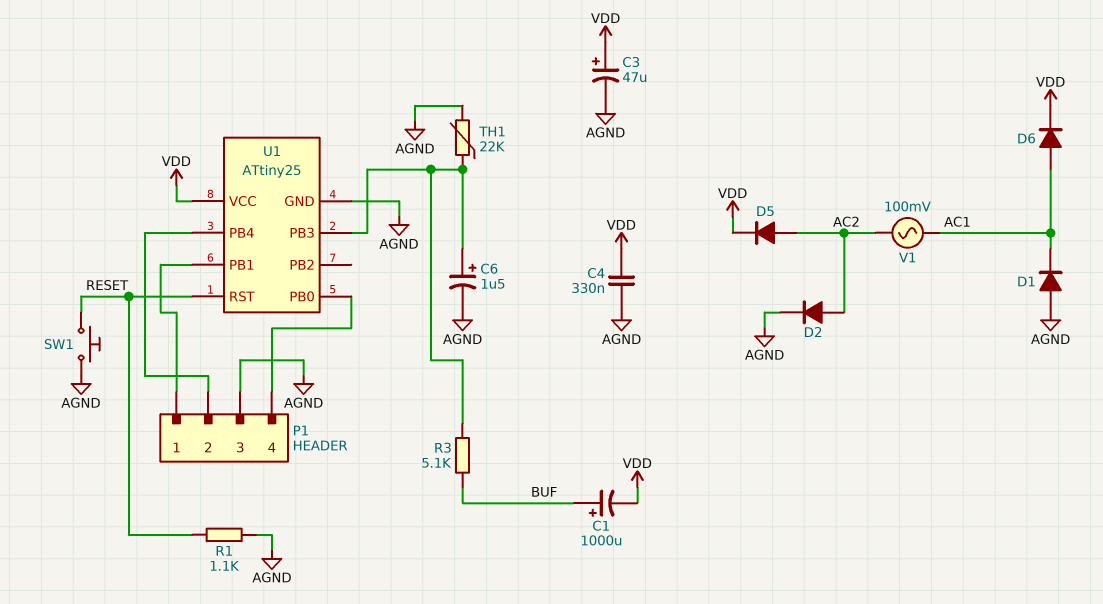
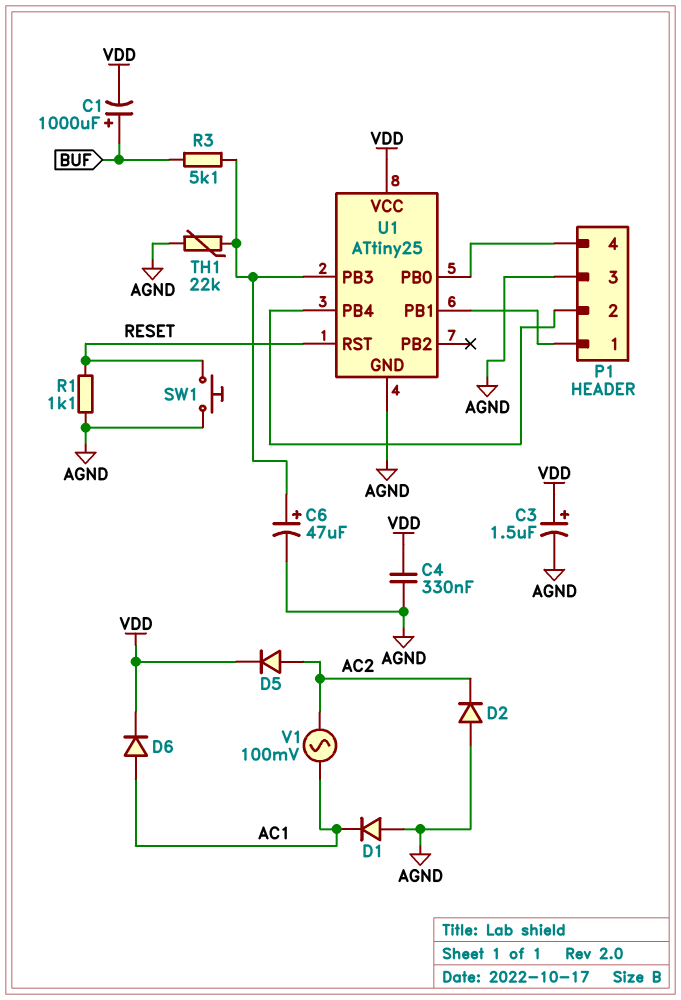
C3: 47uF (plus VDD, minus AGND) -> 1.5uF (plus VDD, minus AGND)
C6: 1.5uF (plus U1/PB3, minus AGND) -> 47uF (plus U1/PB3, minus AGND)
D2: diode (A AC2, K AGND) -> diode (A AGND, K AC2)

